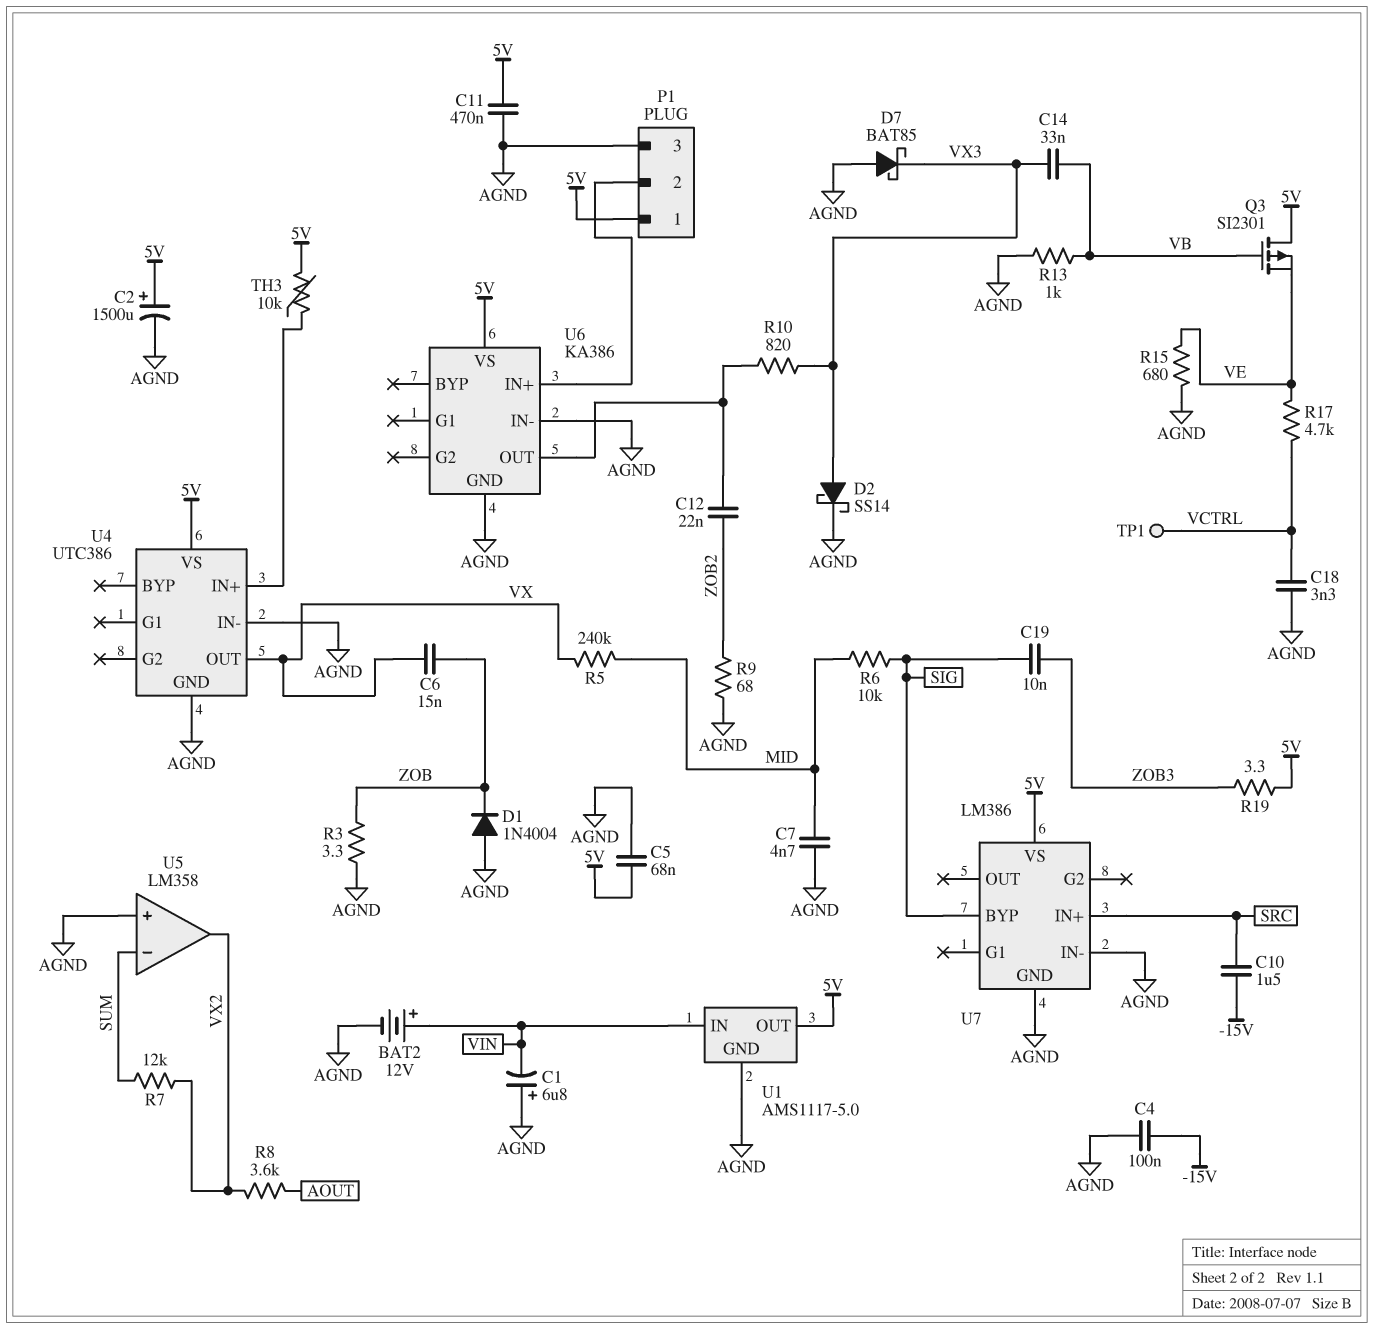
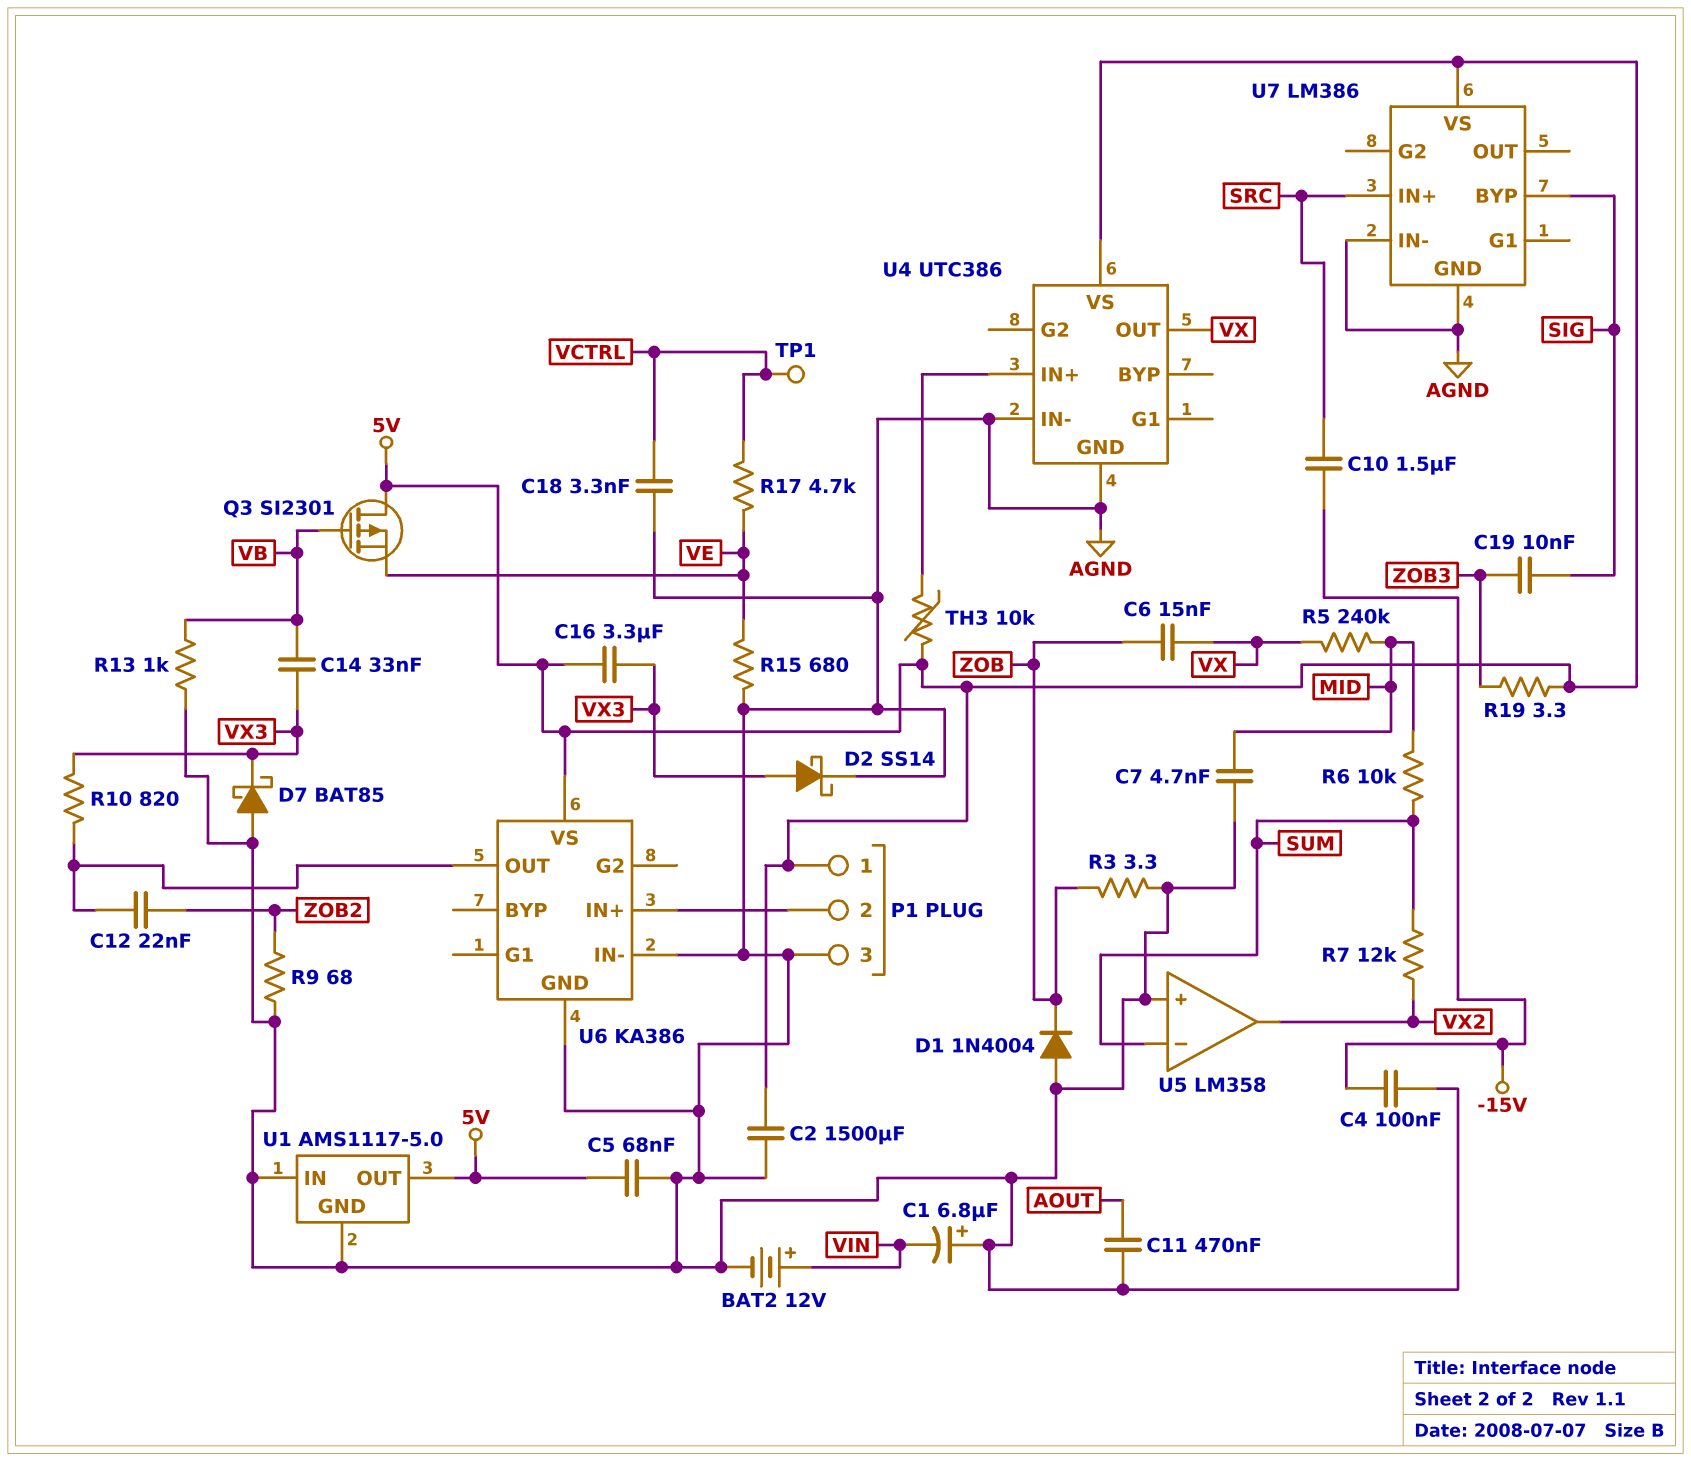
C2: 1500uF (plus 5V, minus AGND) -> 1500uF (5V, AGND)
C11: 470nF (5V, AGND) -> 470nF (AGND, AOUT)
C16: none -> 3.3uF (5V, VX3)
R6: 10k (MID, SIG) -> 10k (MID, SUM)
R8: 3.6k (AOUT, VX2) -> none
U1 pin IN: VIN -> AGND

